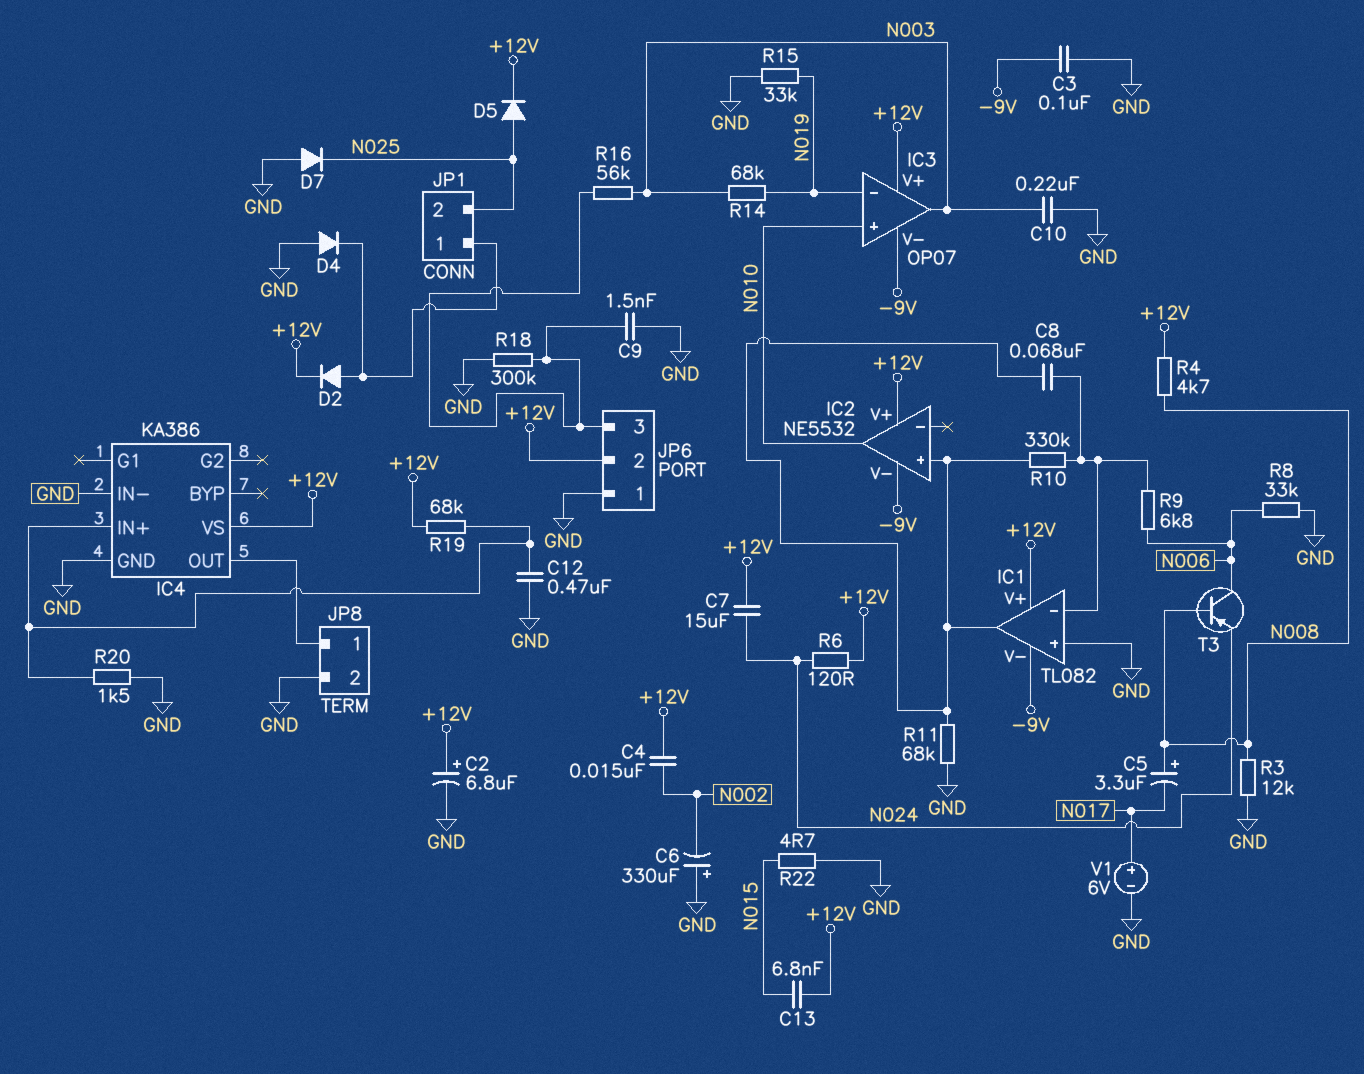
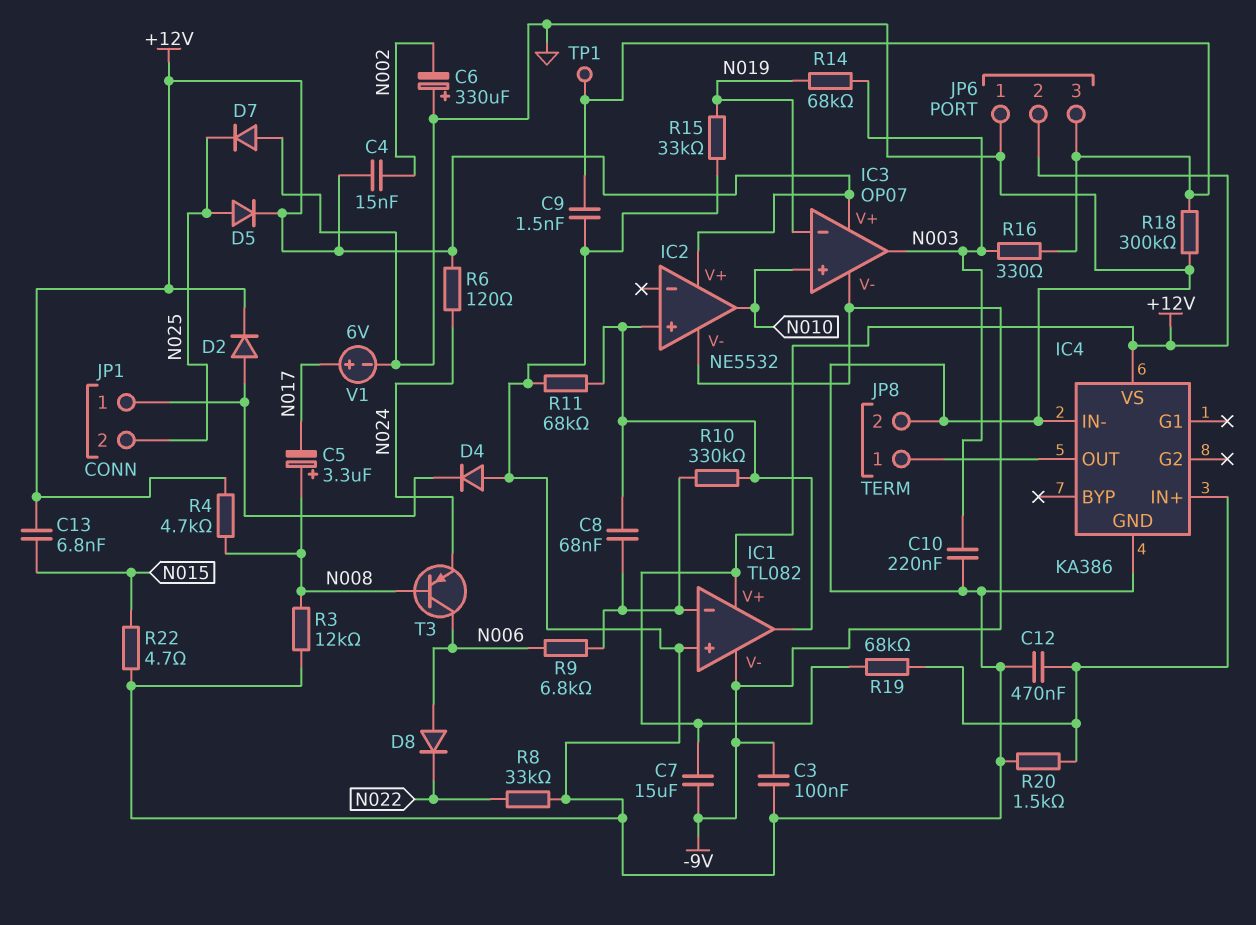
C2: 6.8uF (plus +12V, minus GND) -> none
C7: 15uF (+12V, N024) -> 15uF (+12V, -9V)
D8: none -> diode (A N006, K N022)
R8: 33k (GND, N006) -> 33k (GND, N022)
R16: 56k (JP6/3, N003) -> 330 (JP6/3, N003)
TP1: none -> test point (JP6/3)

